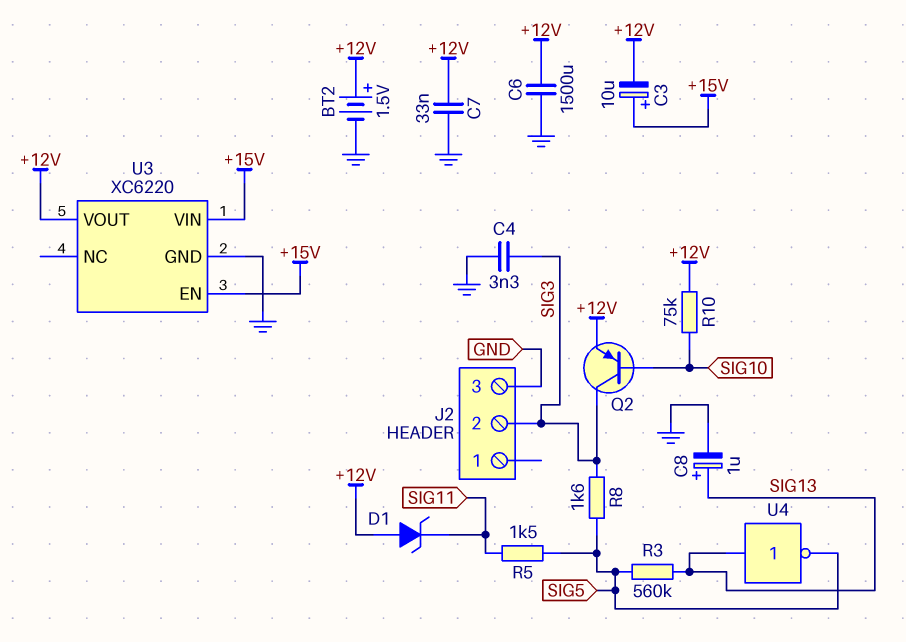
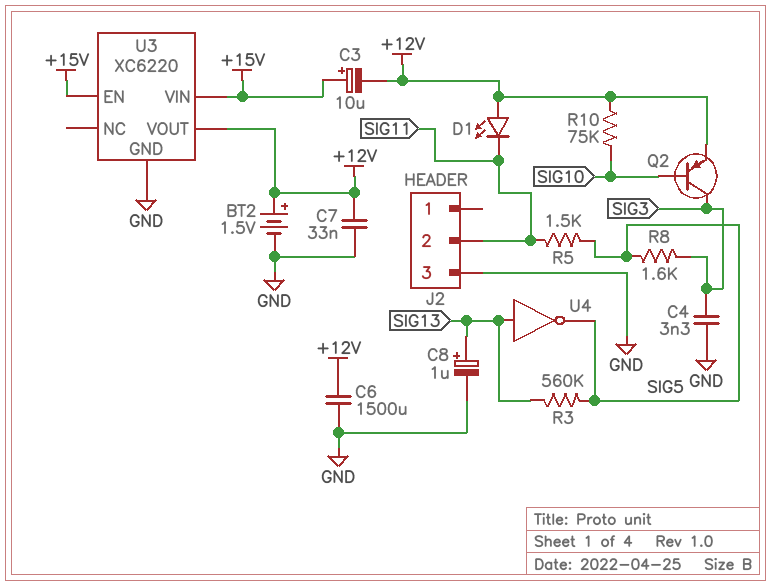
D1: zener (A +12V, K SIG11) -> LED (A +12V, K SIG11)
J2 pin 2: SIG3 -> SIG11

